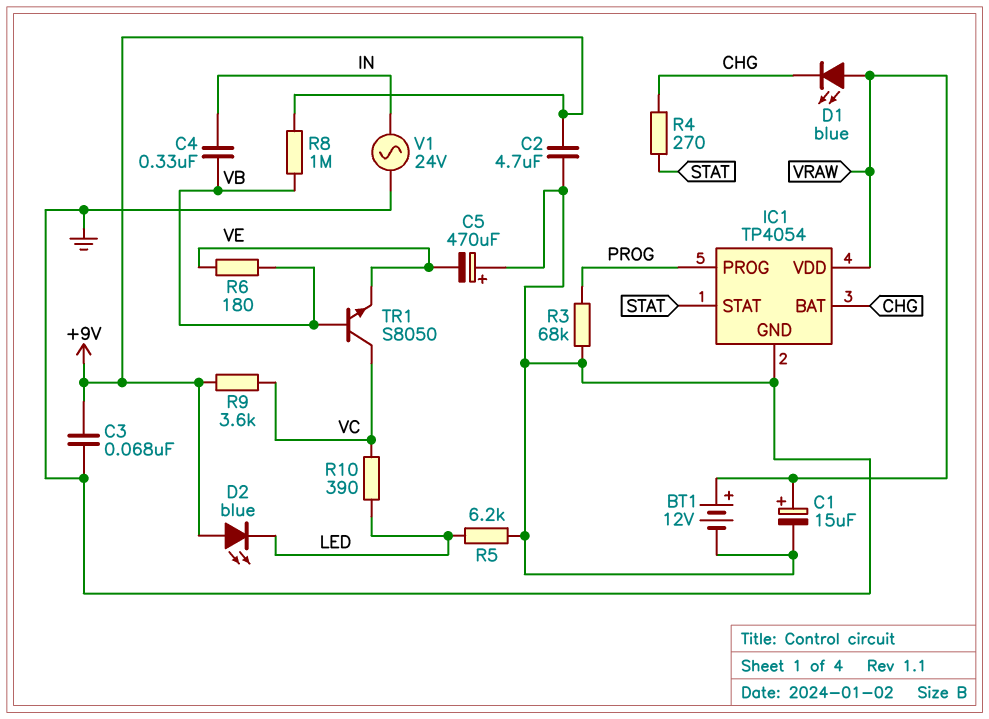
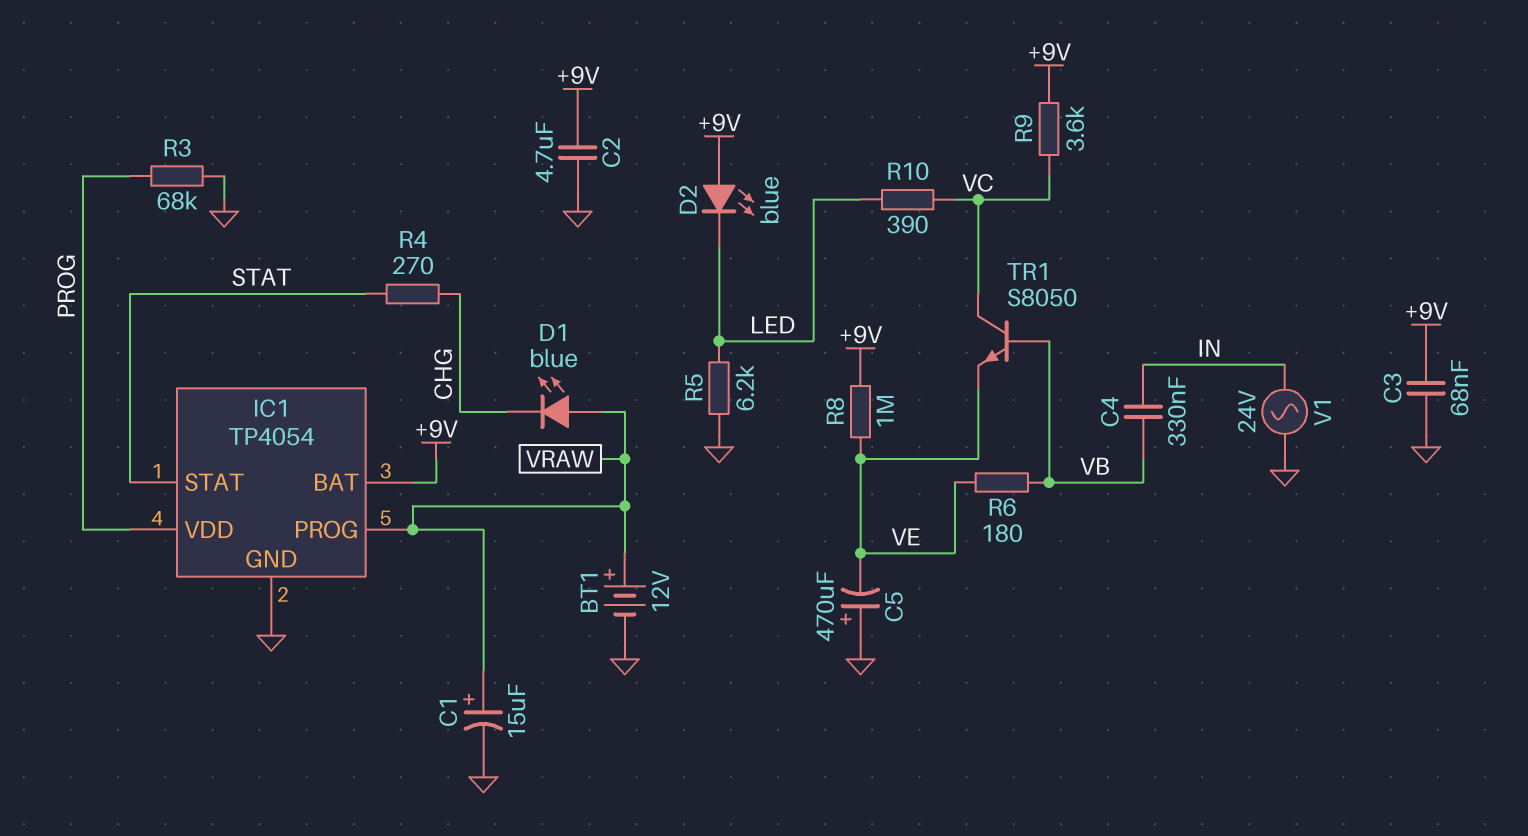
IC1 pin BAT: CHG -> +9V
IC1 pin PROG: PROG -> VRAW
IC1 pin VDD: VRAW -> PROG
R8: 1M (+9V, VB) -> 1M (+9V, VE)

